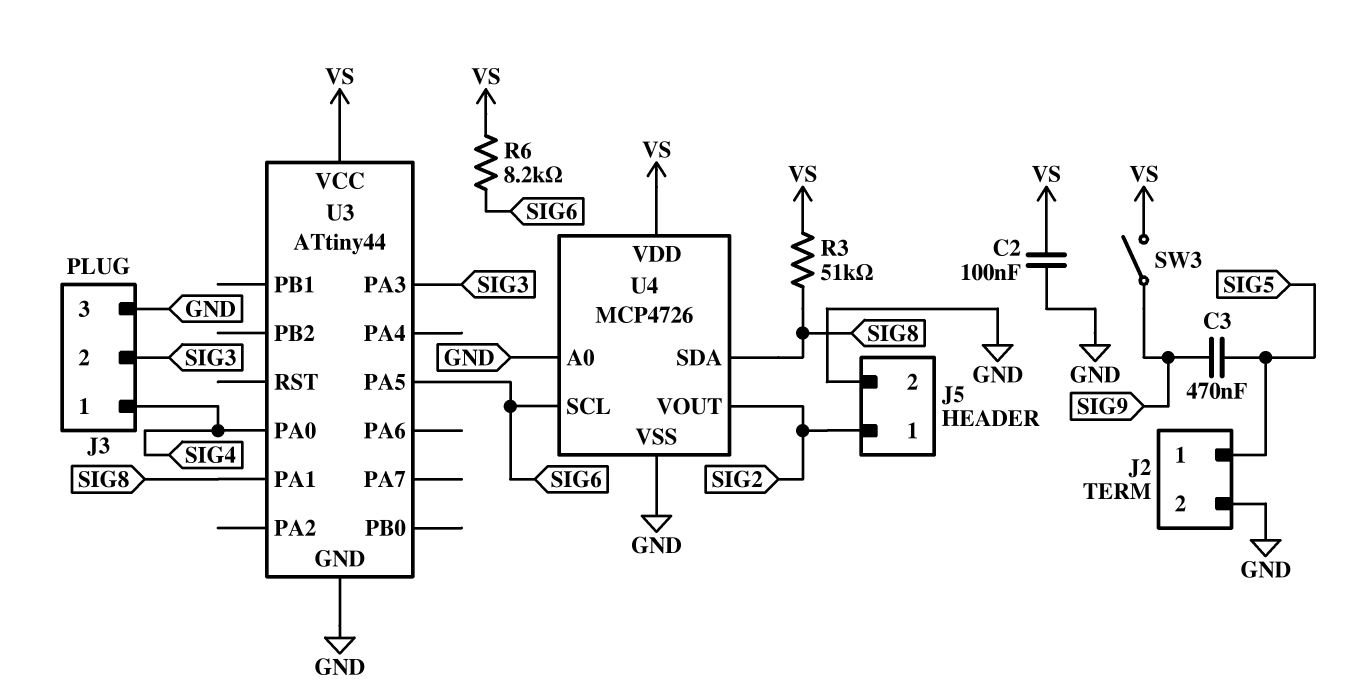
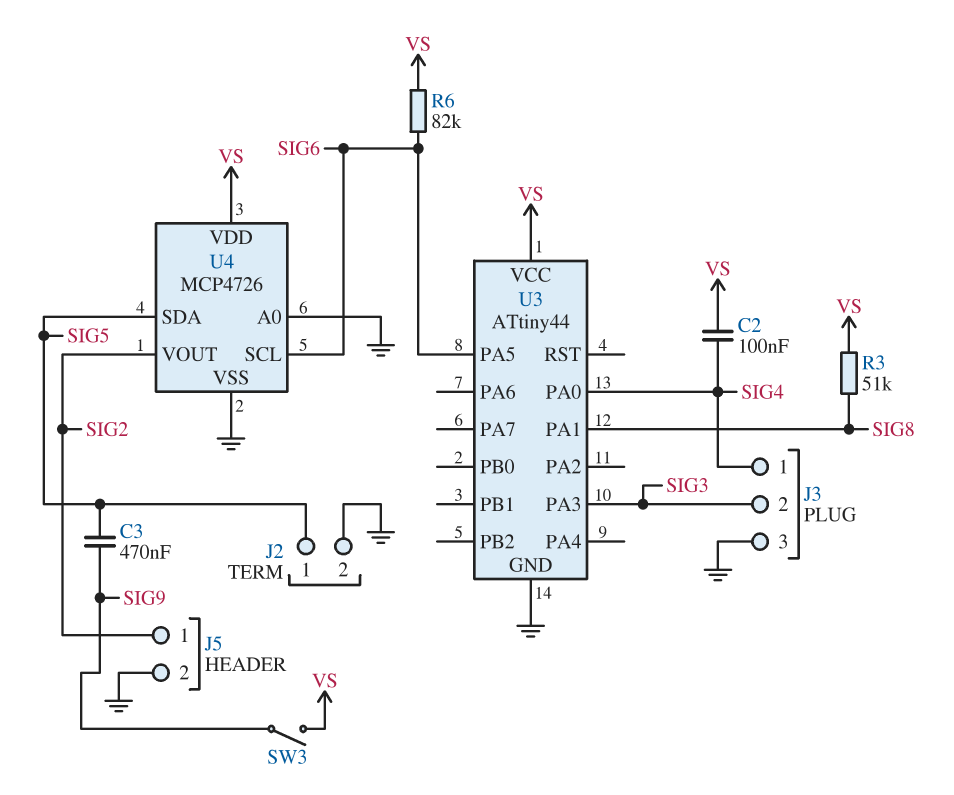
C2: 100nF (GND, VS) -> 100nF (SIG4, VS)
R6: 8.2k (SIG6, VS) -> 82k (SIG6, VS)
U4 pin SDA: SIG8 -> SIG5

